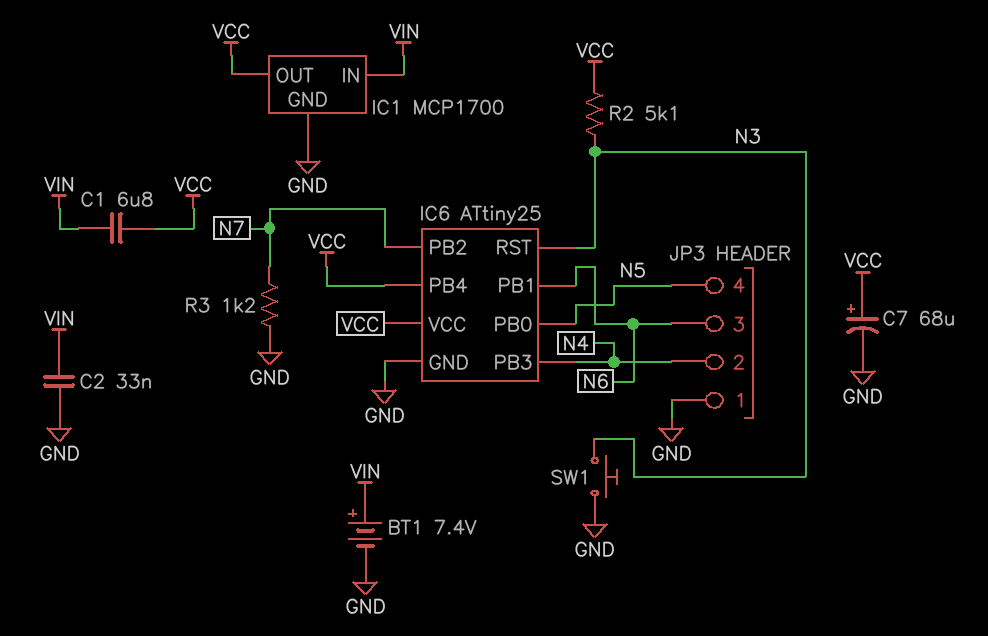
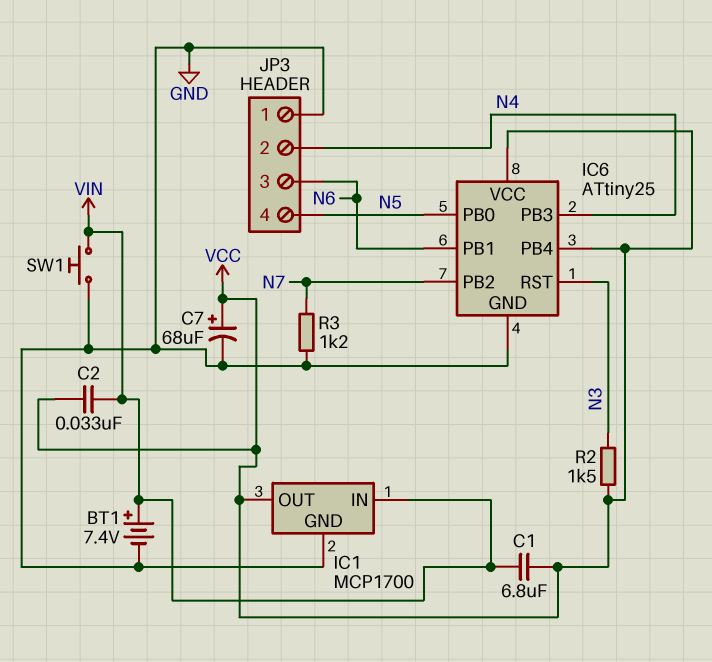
C2: 33nF (GND, VIN) -> 33nF (VCC, VIN)
R2: 5.1k (N3, VCC) -> 1.5k (N3, VCC)
SW1: button (GND, N3) -> button (GND, VIN)

